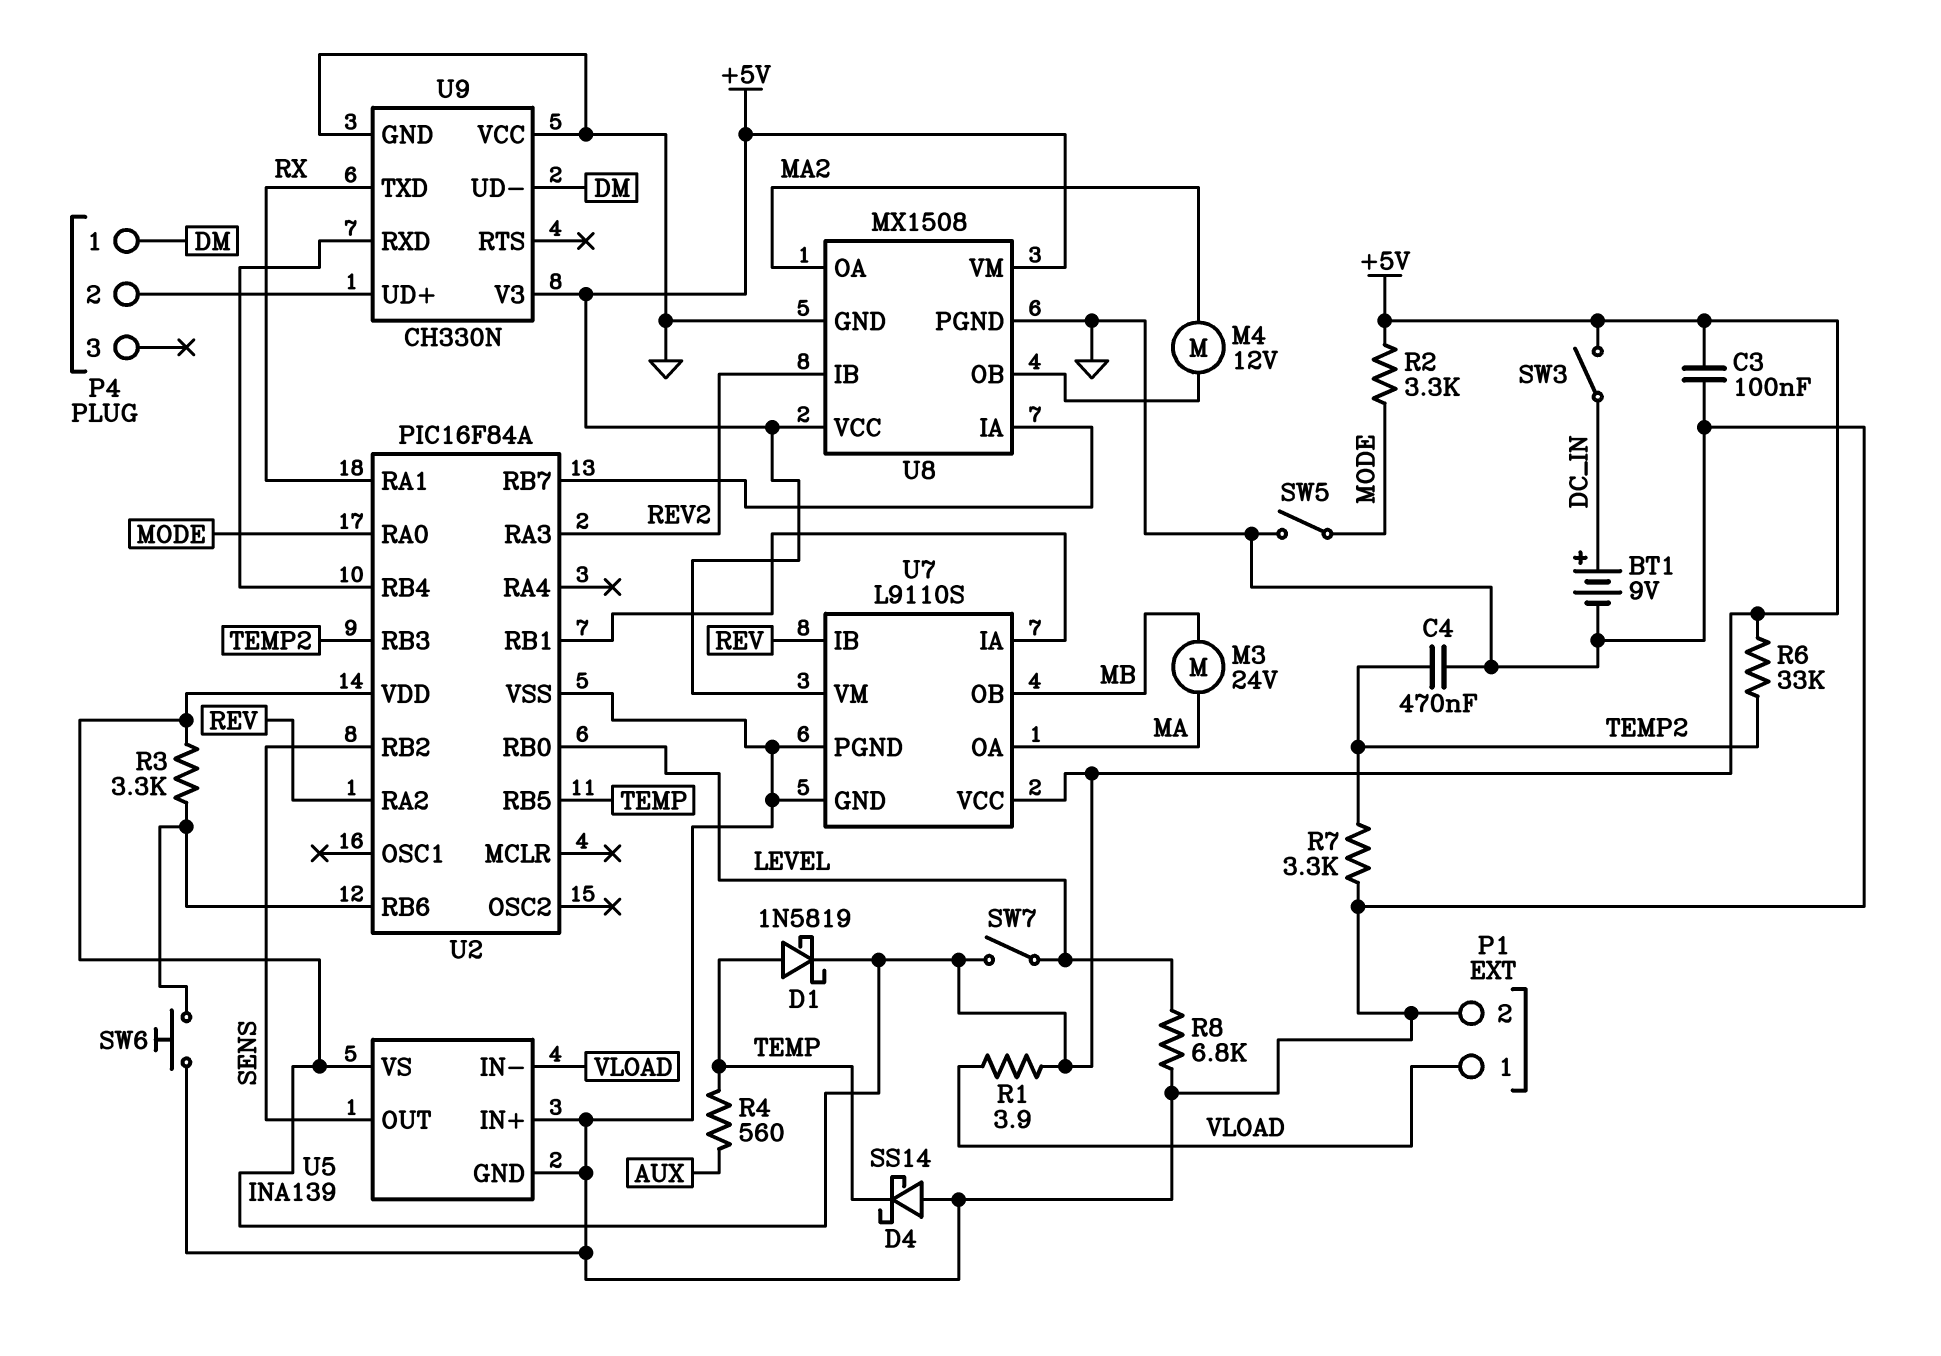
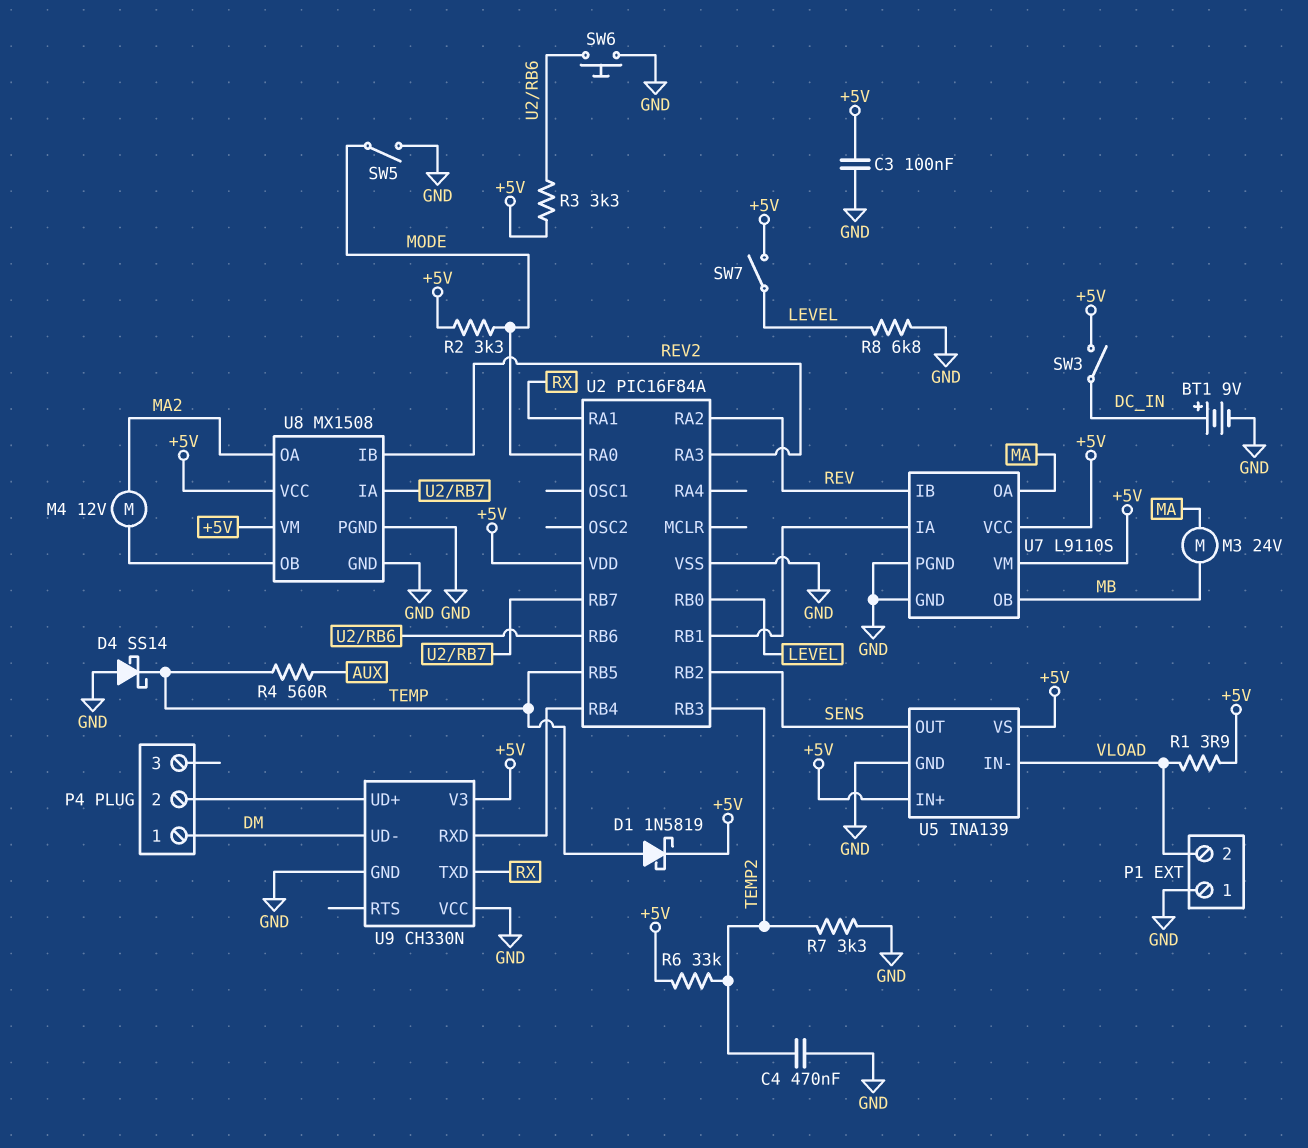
P1 pin 1: VLOAD -> GND
P1 pin 2: GND -> VLOAD
U5 pin IN+: GND -> +5V

